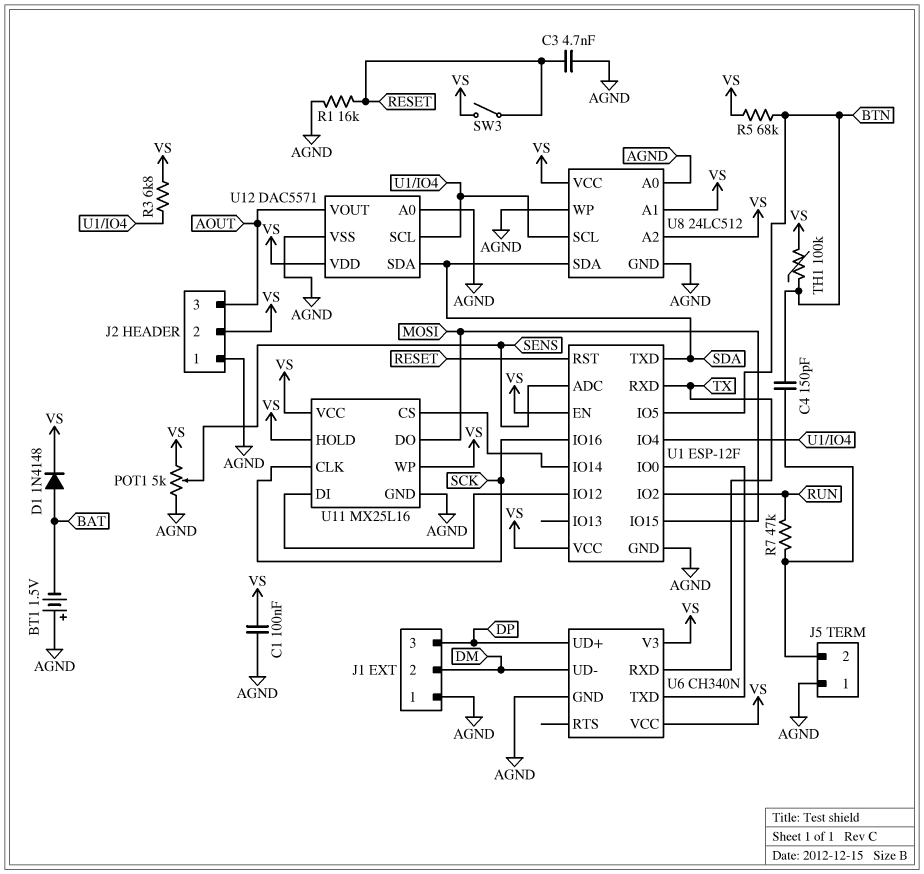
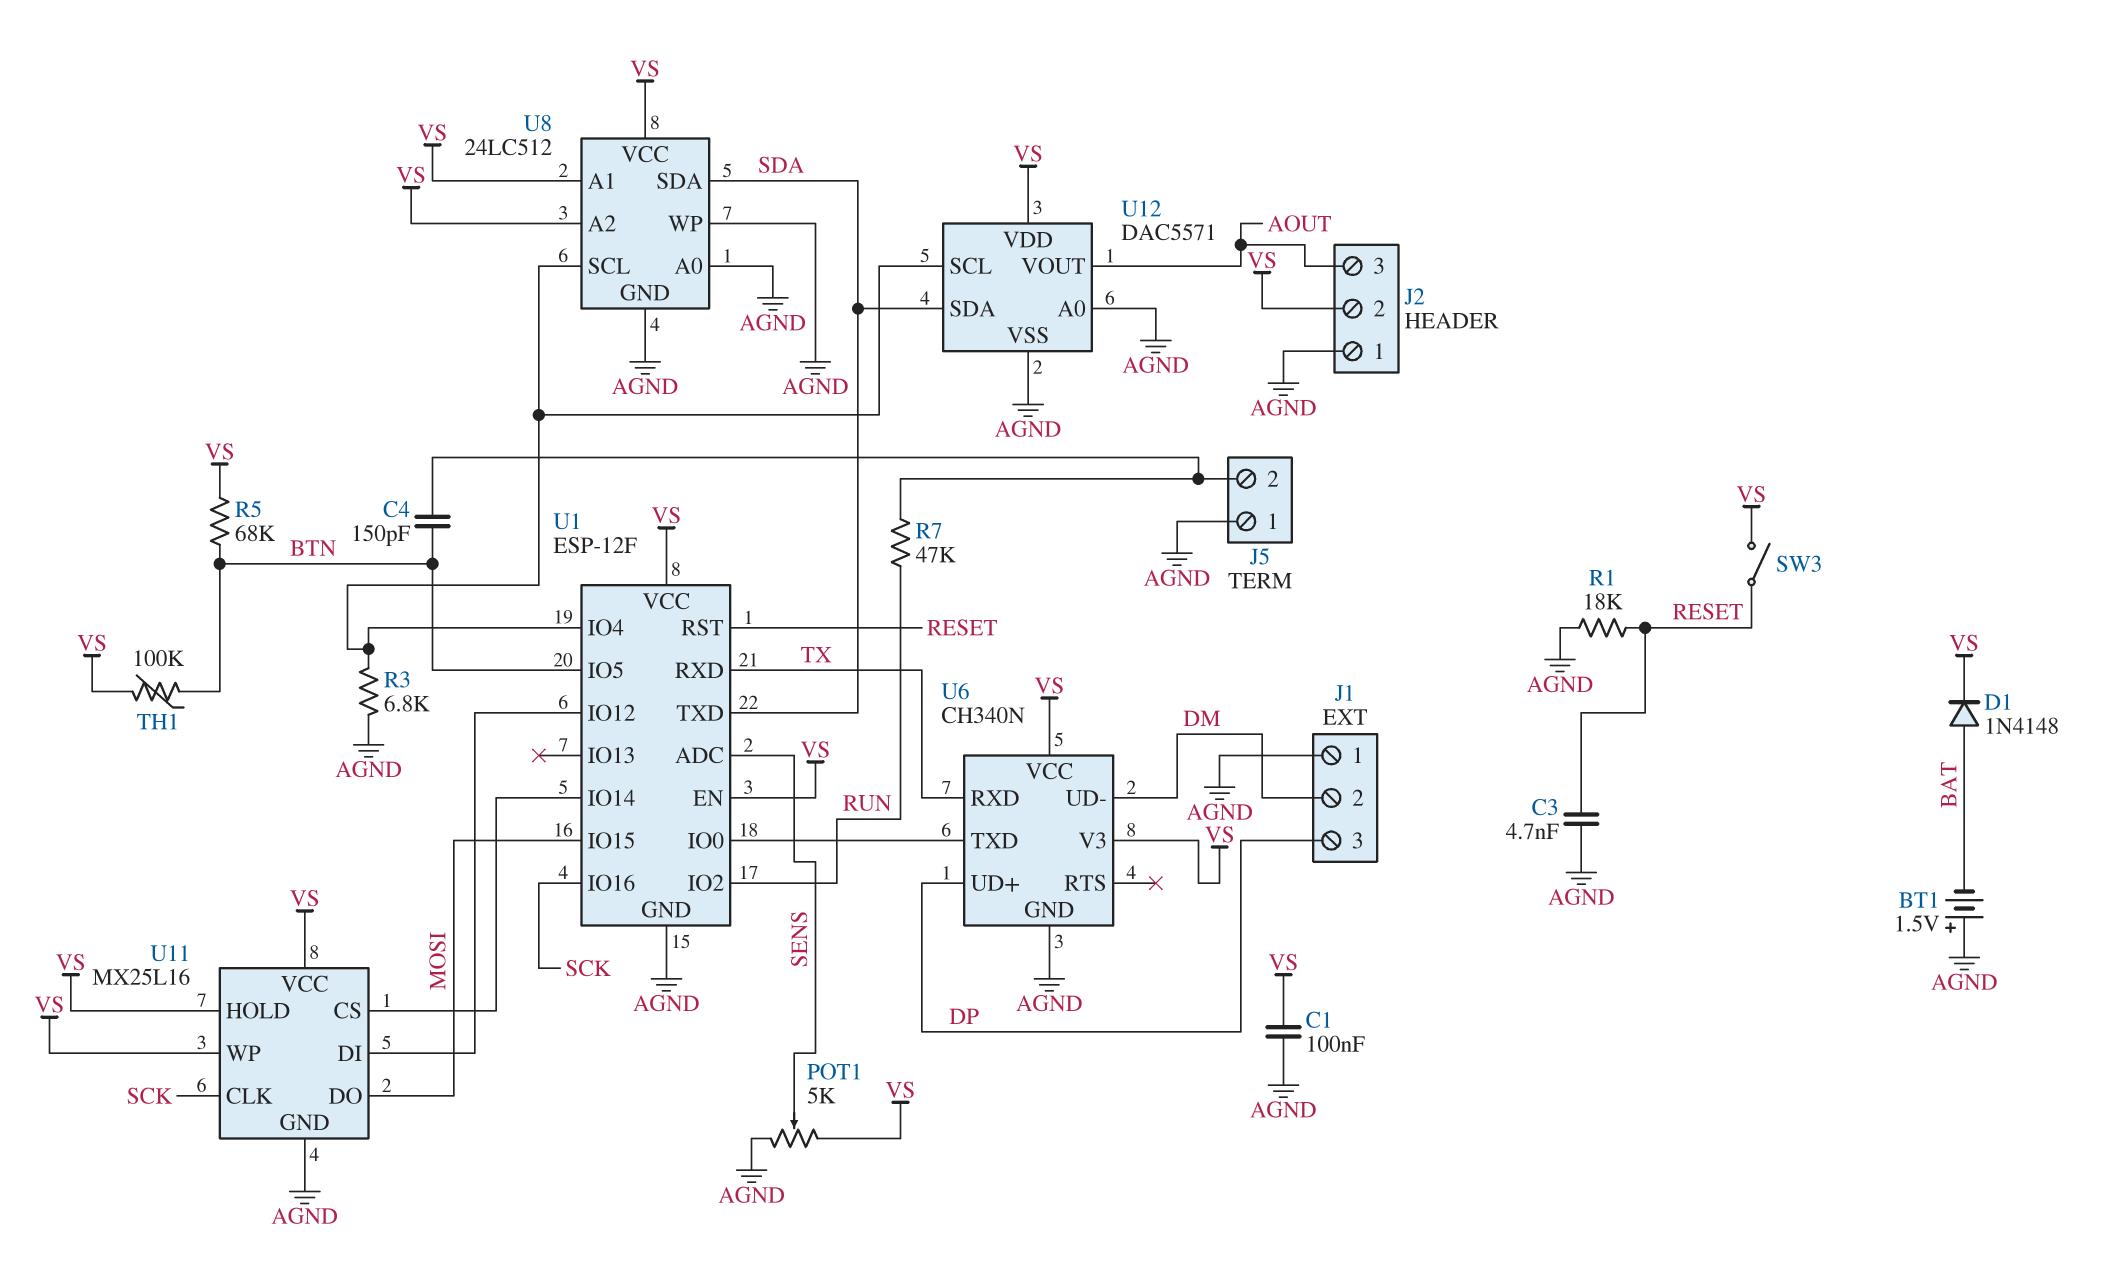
R1: 16k (AGND, RESET) -> 18k (AGND, RESET)
R3: 6.8k (U1/IO4, VS) -> 6.8k (AGND, U1/IO4)

